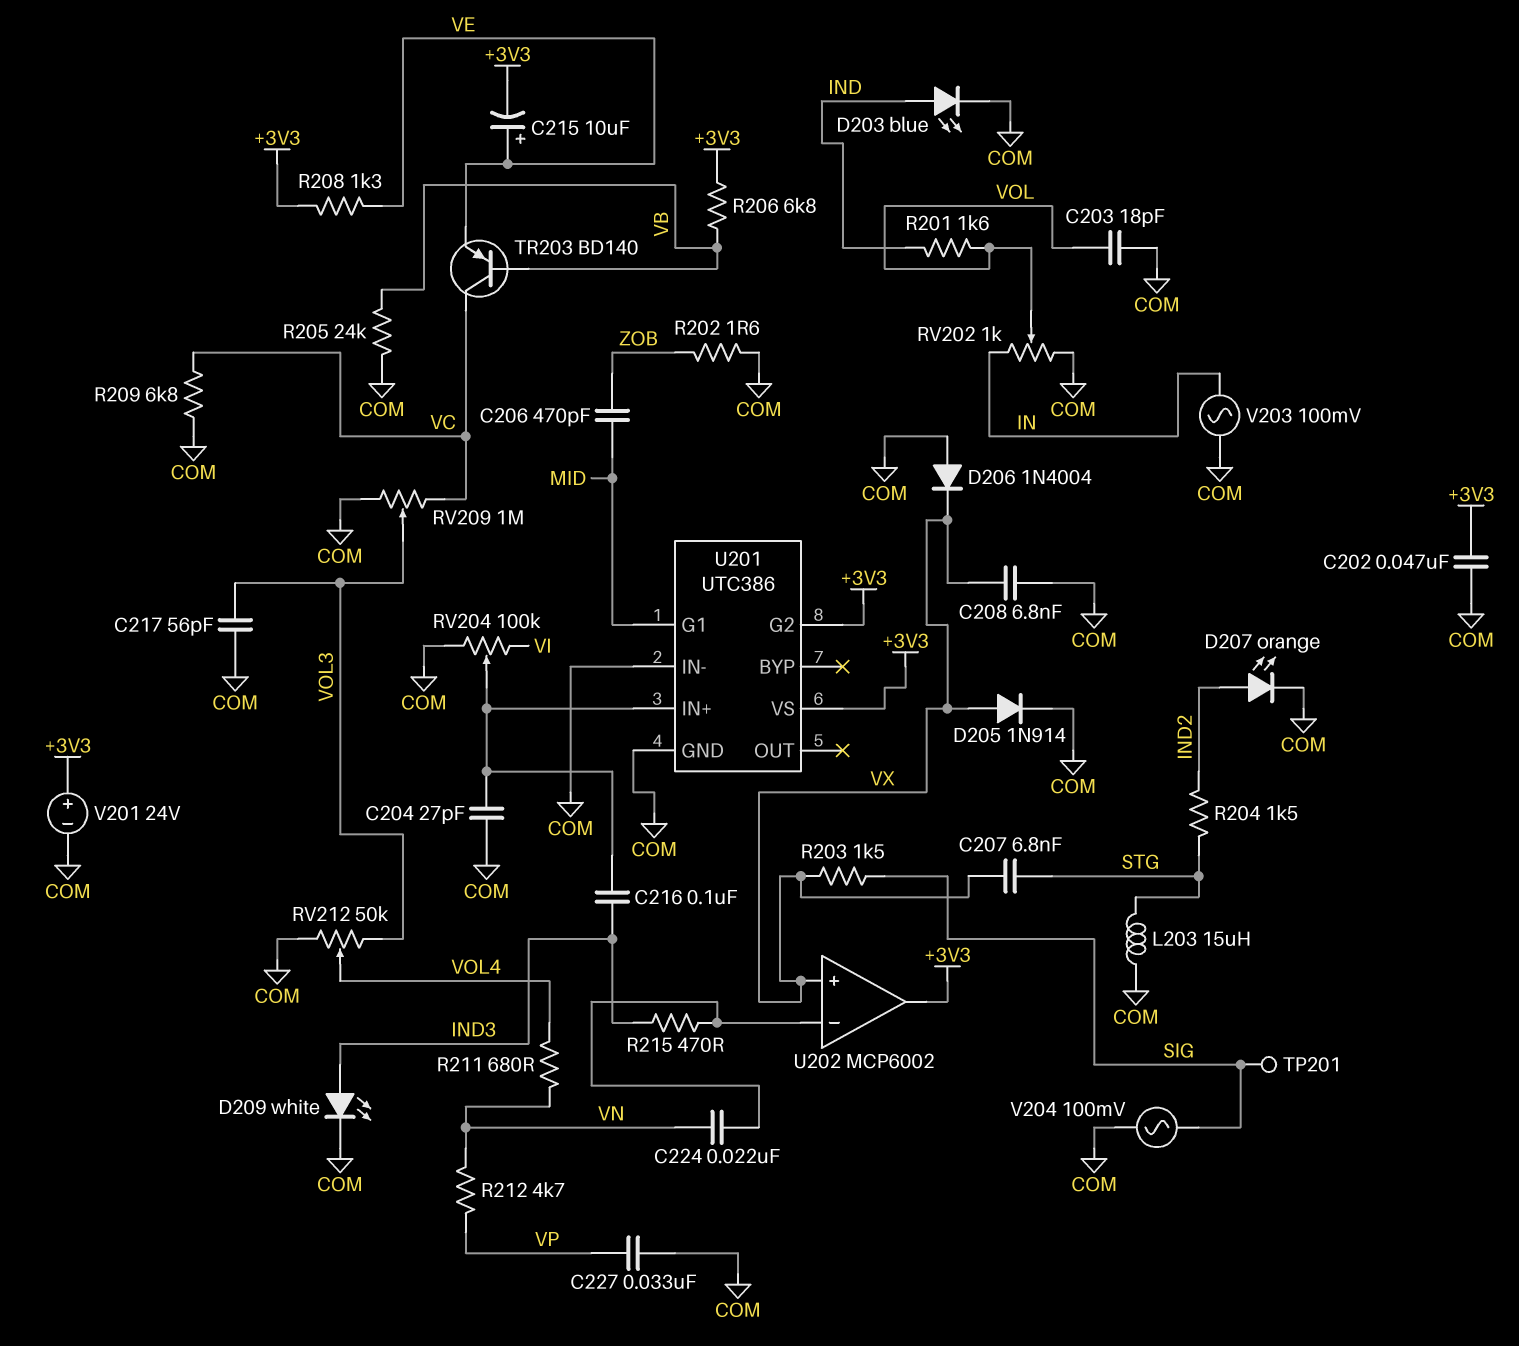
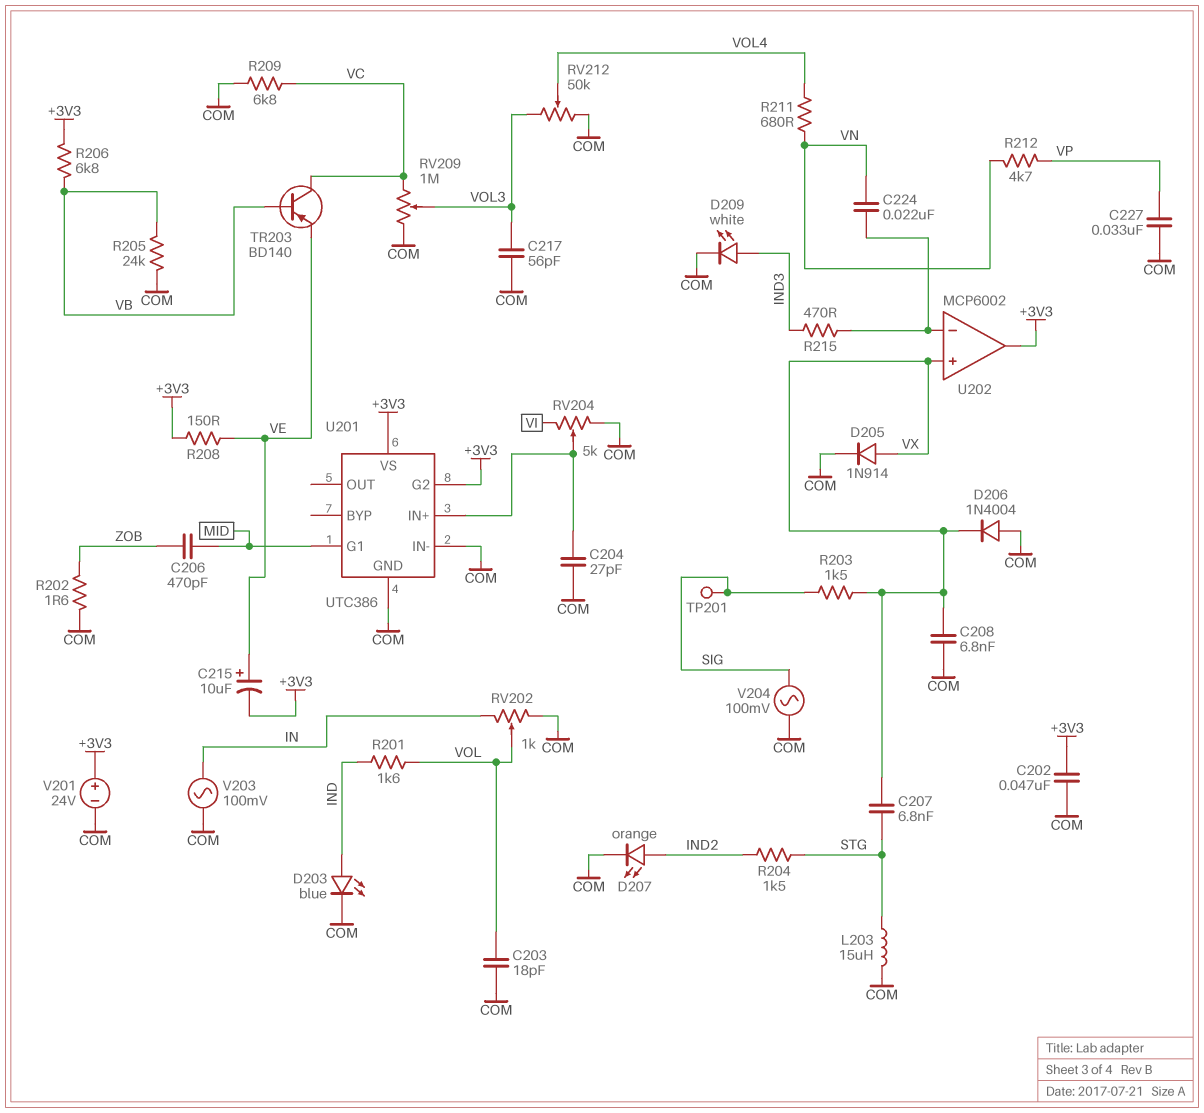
C216: 100nF (IND3, U201/IN+) -> none
R208: 1.3k (+3V3, VE) -> 150 (+3V3, VE)
RV204: 100k (COM, VI, wiper U201/IN+) -> 5k (COM, VI, wiper U201/IN+)

